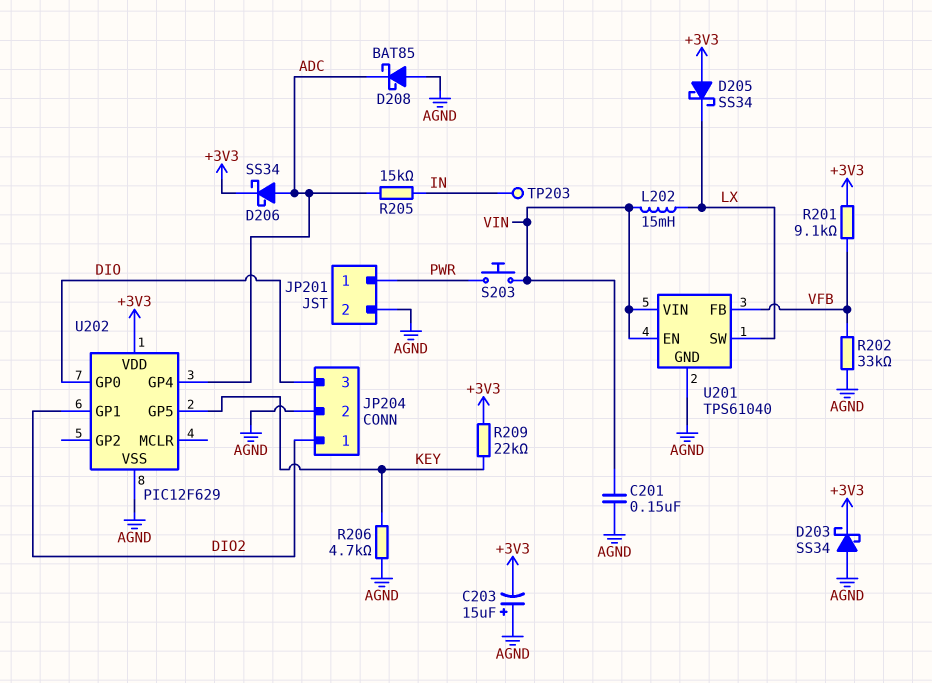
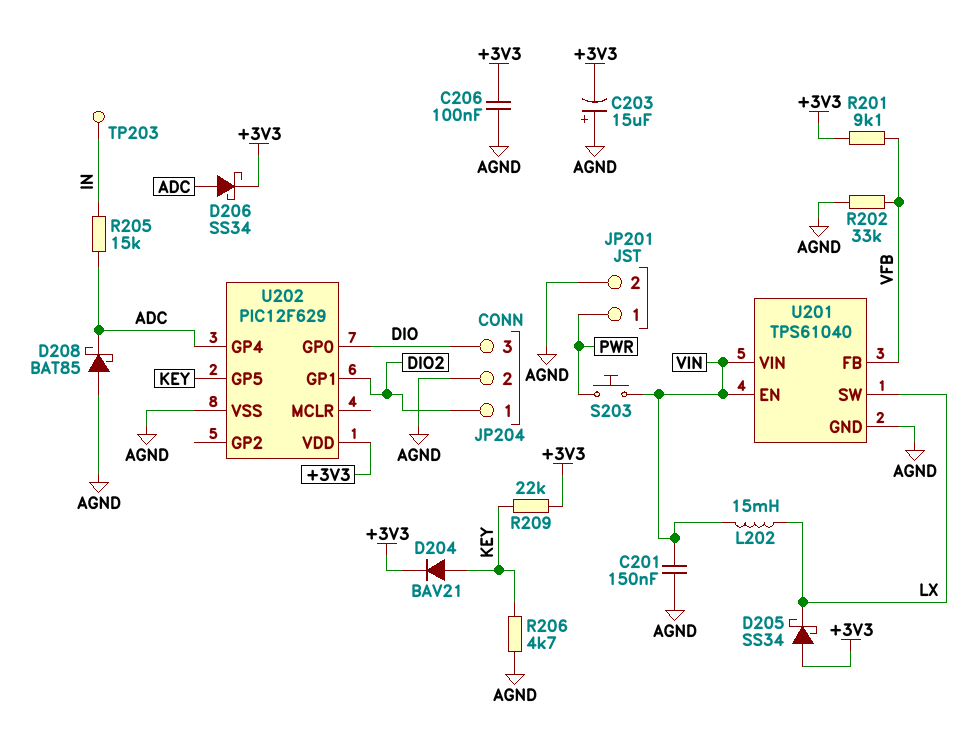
C206: none -> 100nF (+3V3, AGND)
D203: schottky SS34 (A AGND, K +3V3) -> none
D204: none -> diode BAV21 (A KEY, K +3V3)

